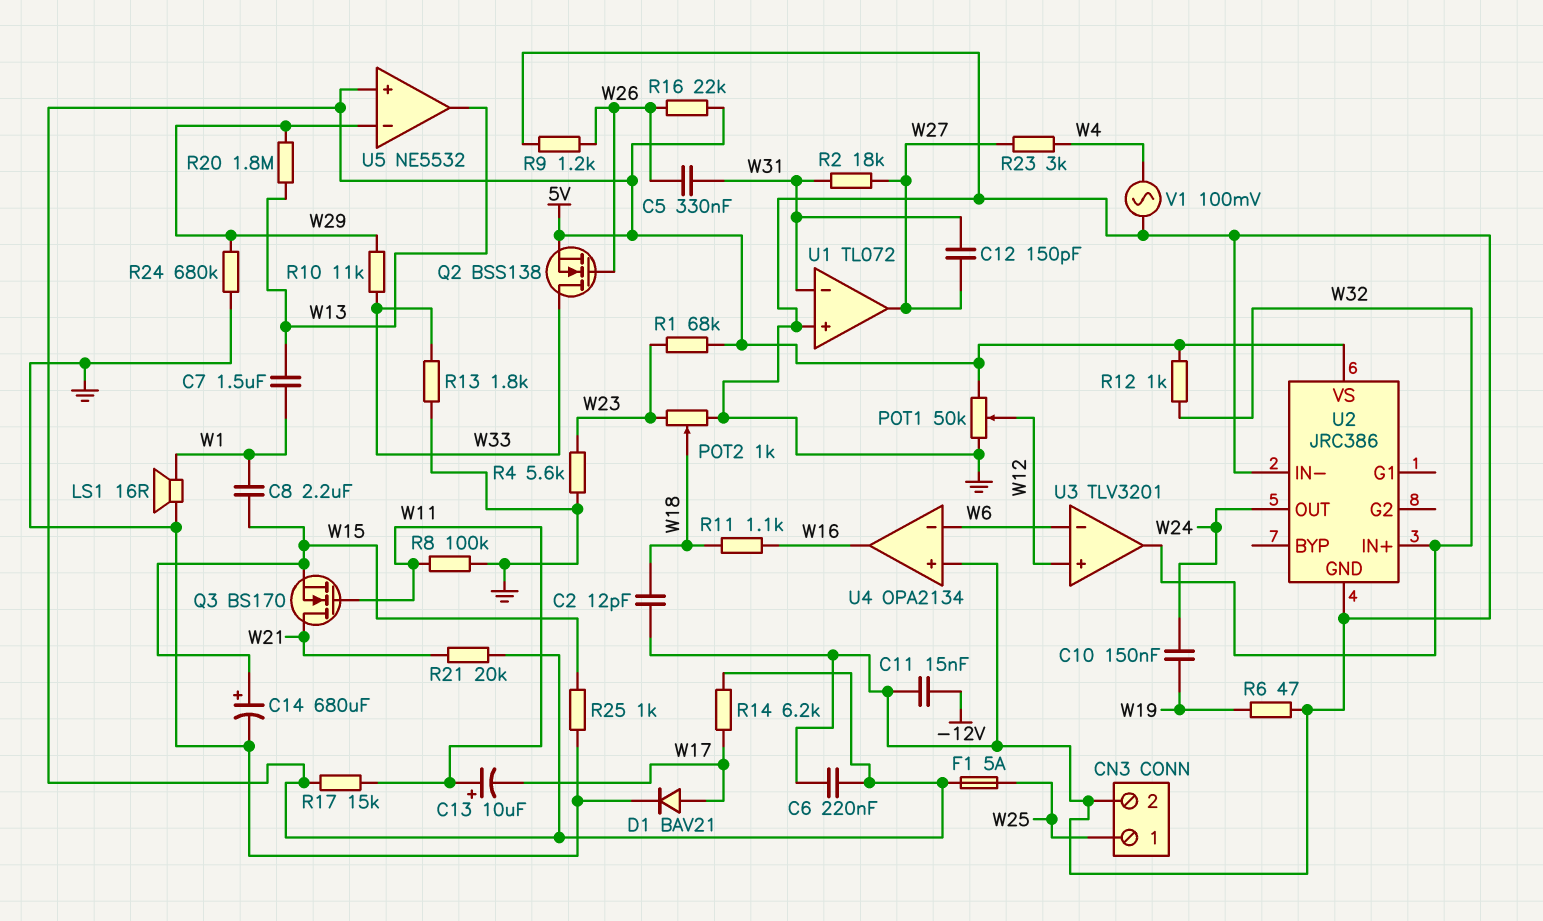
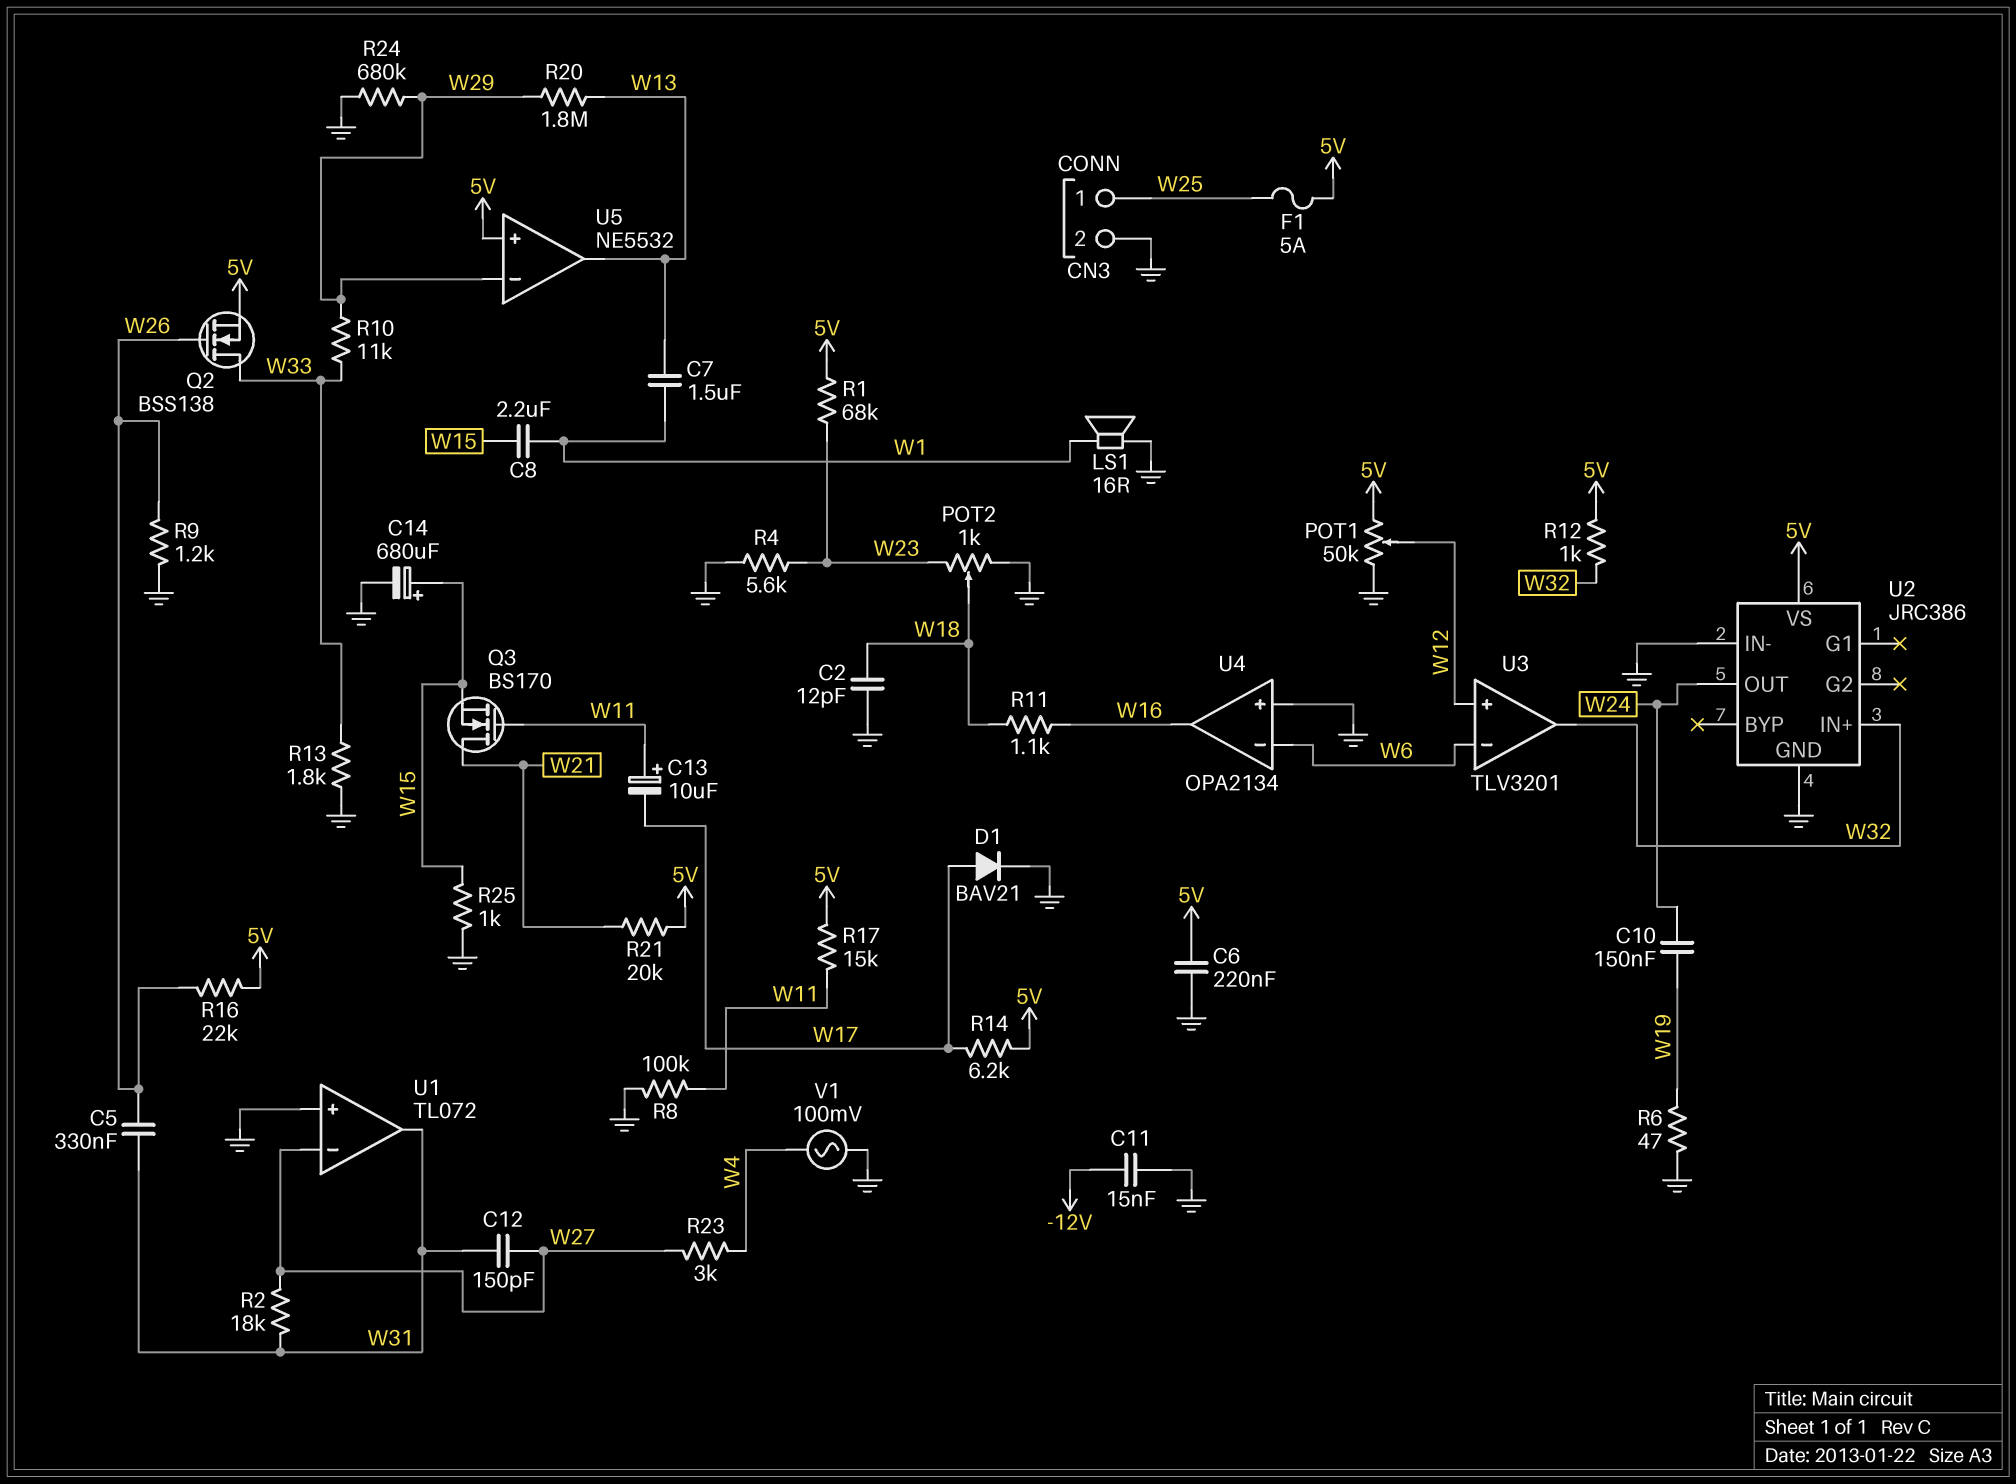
U1 pin in-: W31 -> W27
U1 pin out: W27 -> W31

